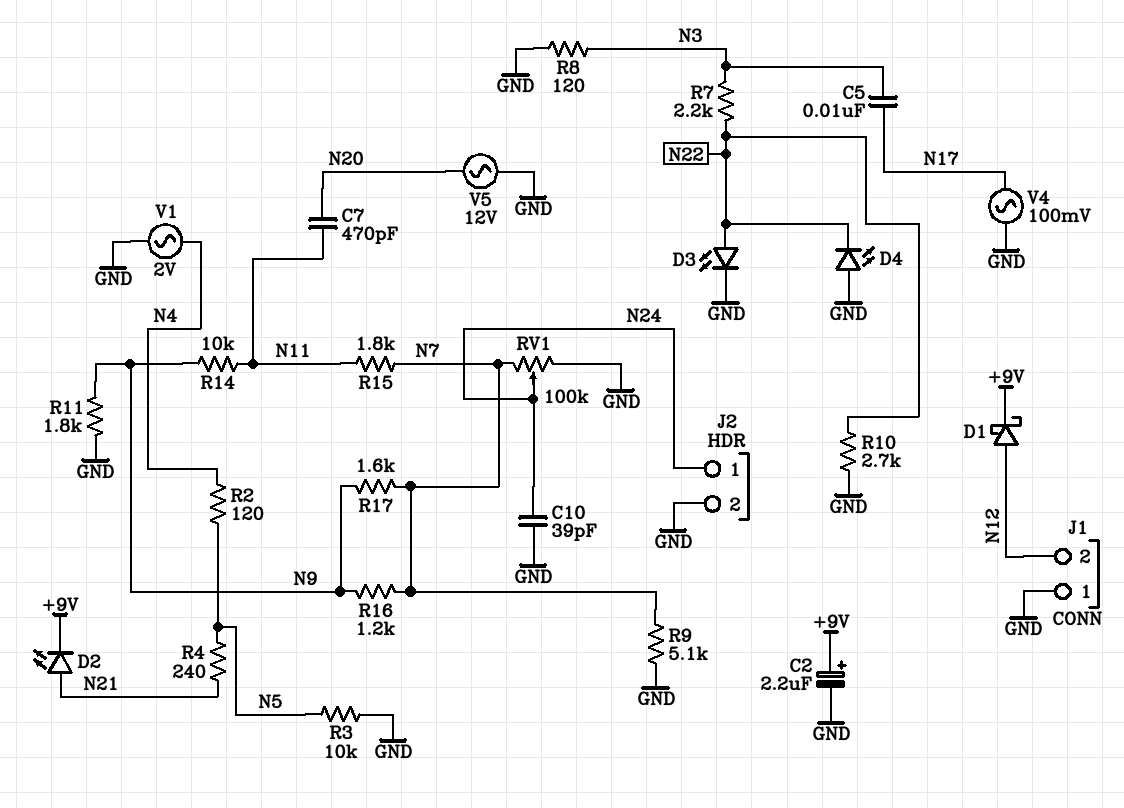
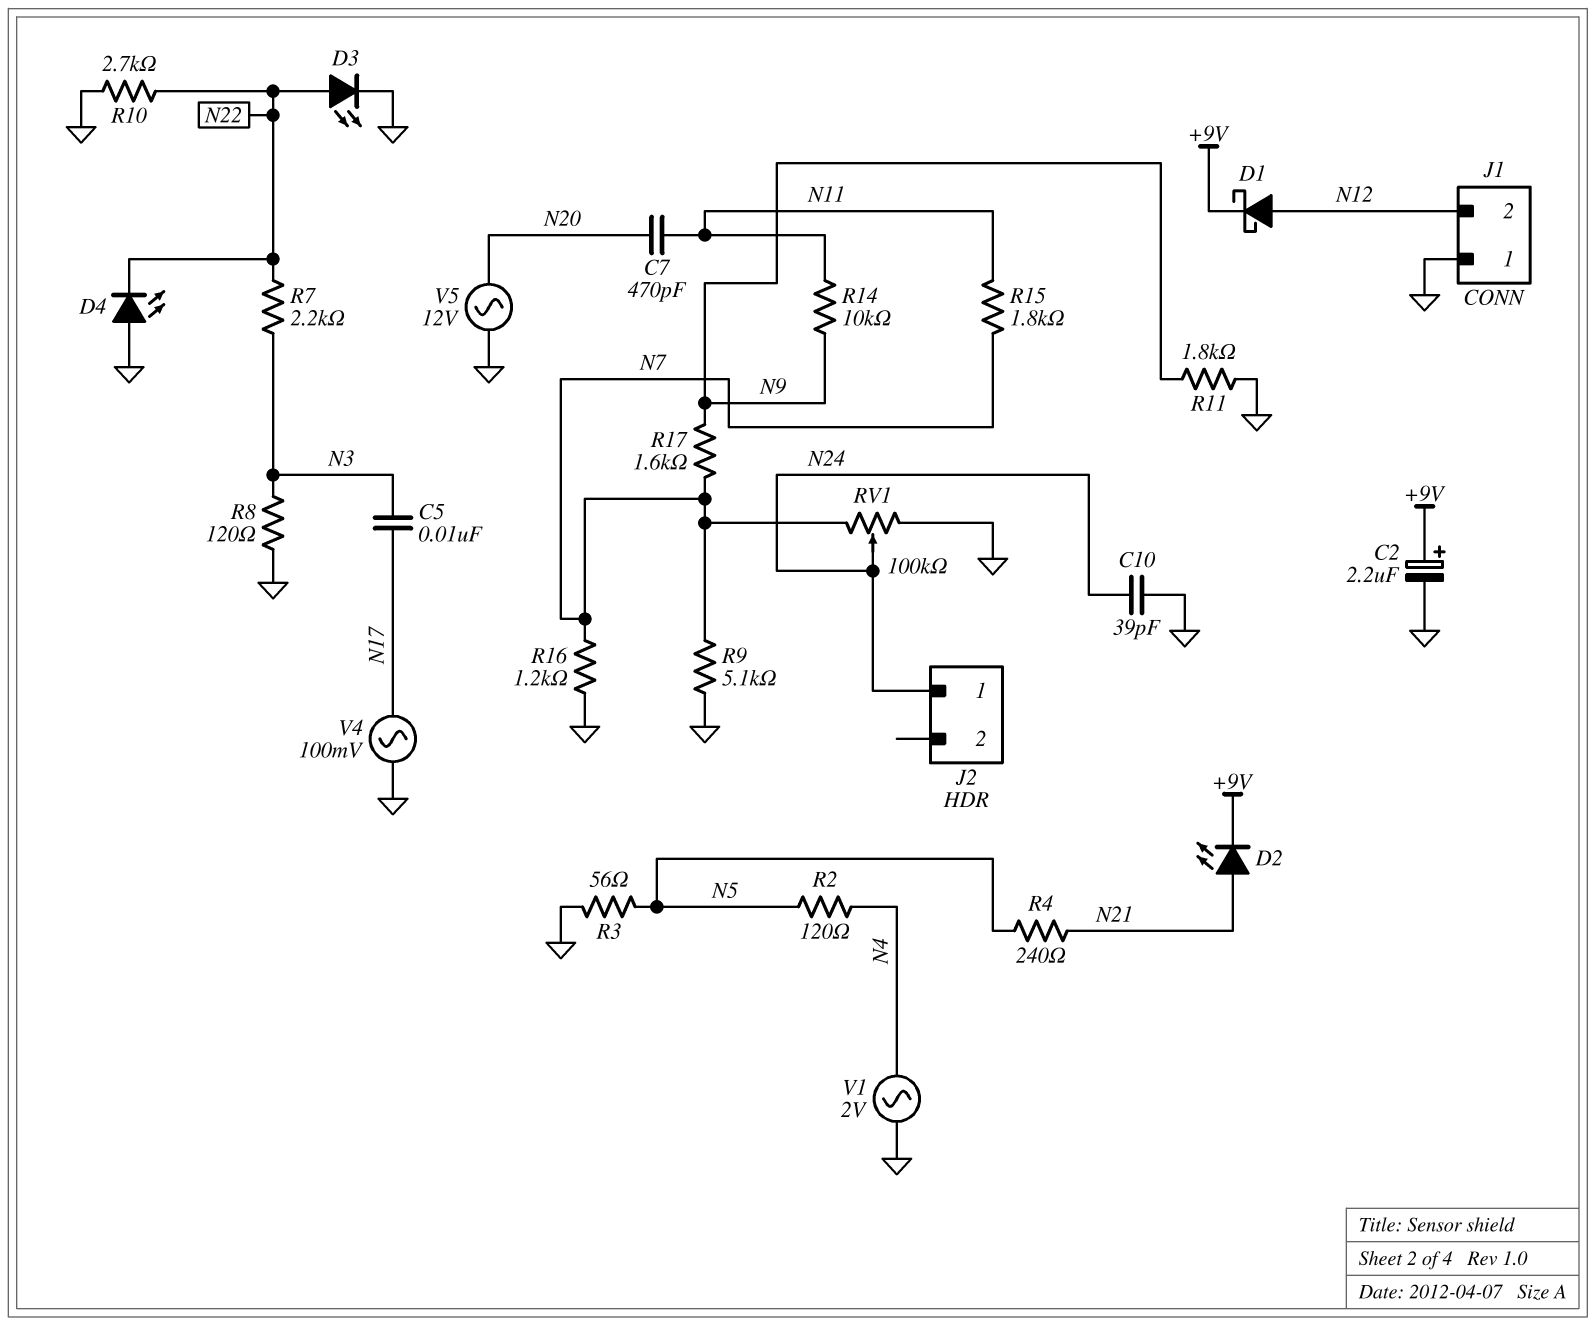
J2 pin 2: GND -> none
R3: 10k (GND, N5) -> 56 (GND, N5)
R16: 1.2k (N7, N9) -> 1.2k (GND, N7)

